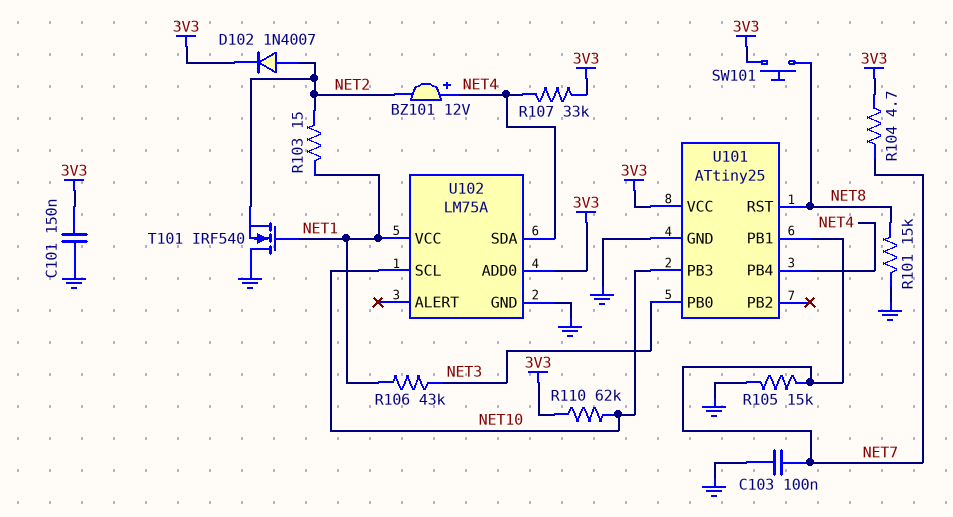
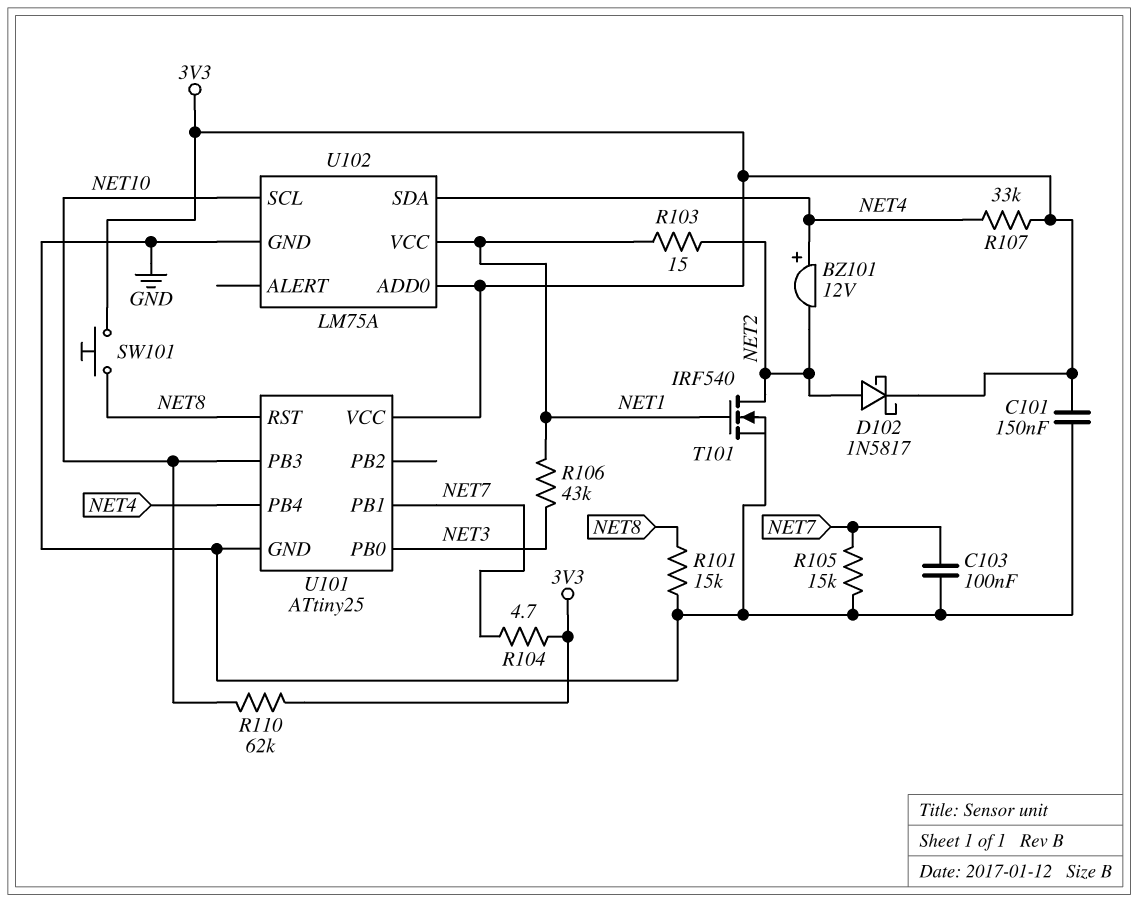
D102: diode 1N4007 (A NET2, K 3V3) -> schottky 1N5817 (A NET2, K 3V3)
T101: NMOS IRF540 (G NET1, D GND, S NET2) -> NMOS IRF540 (G NET1, D NET2, S GND)

